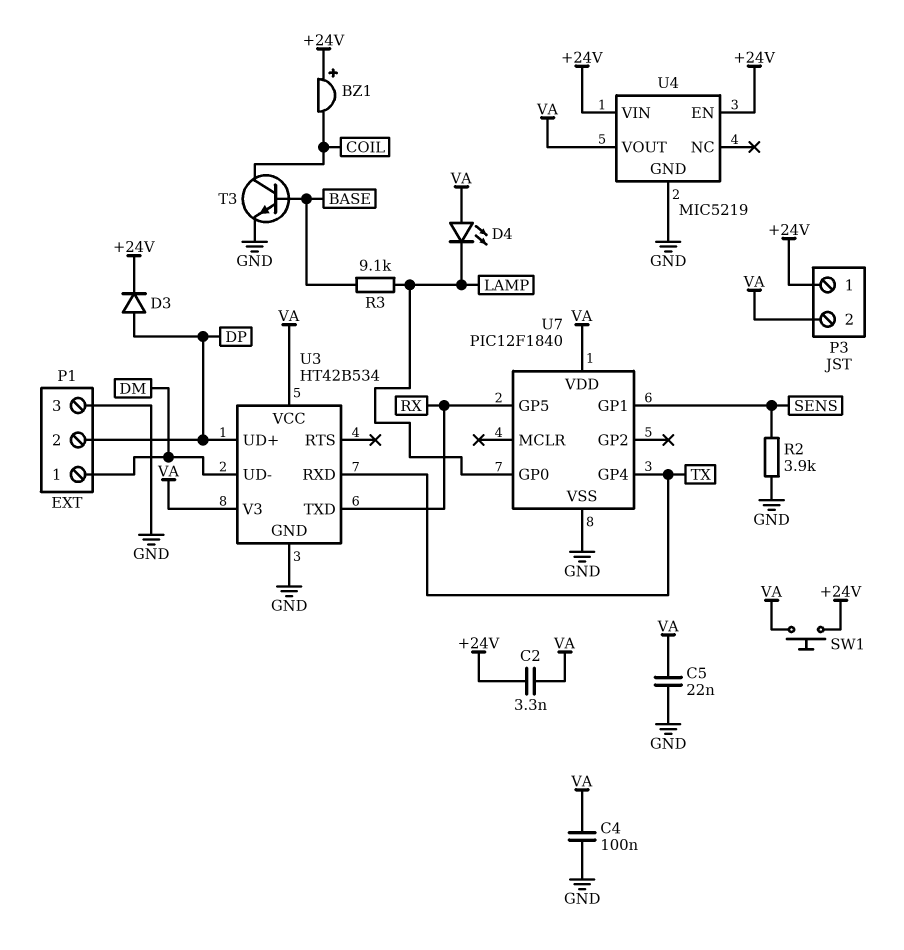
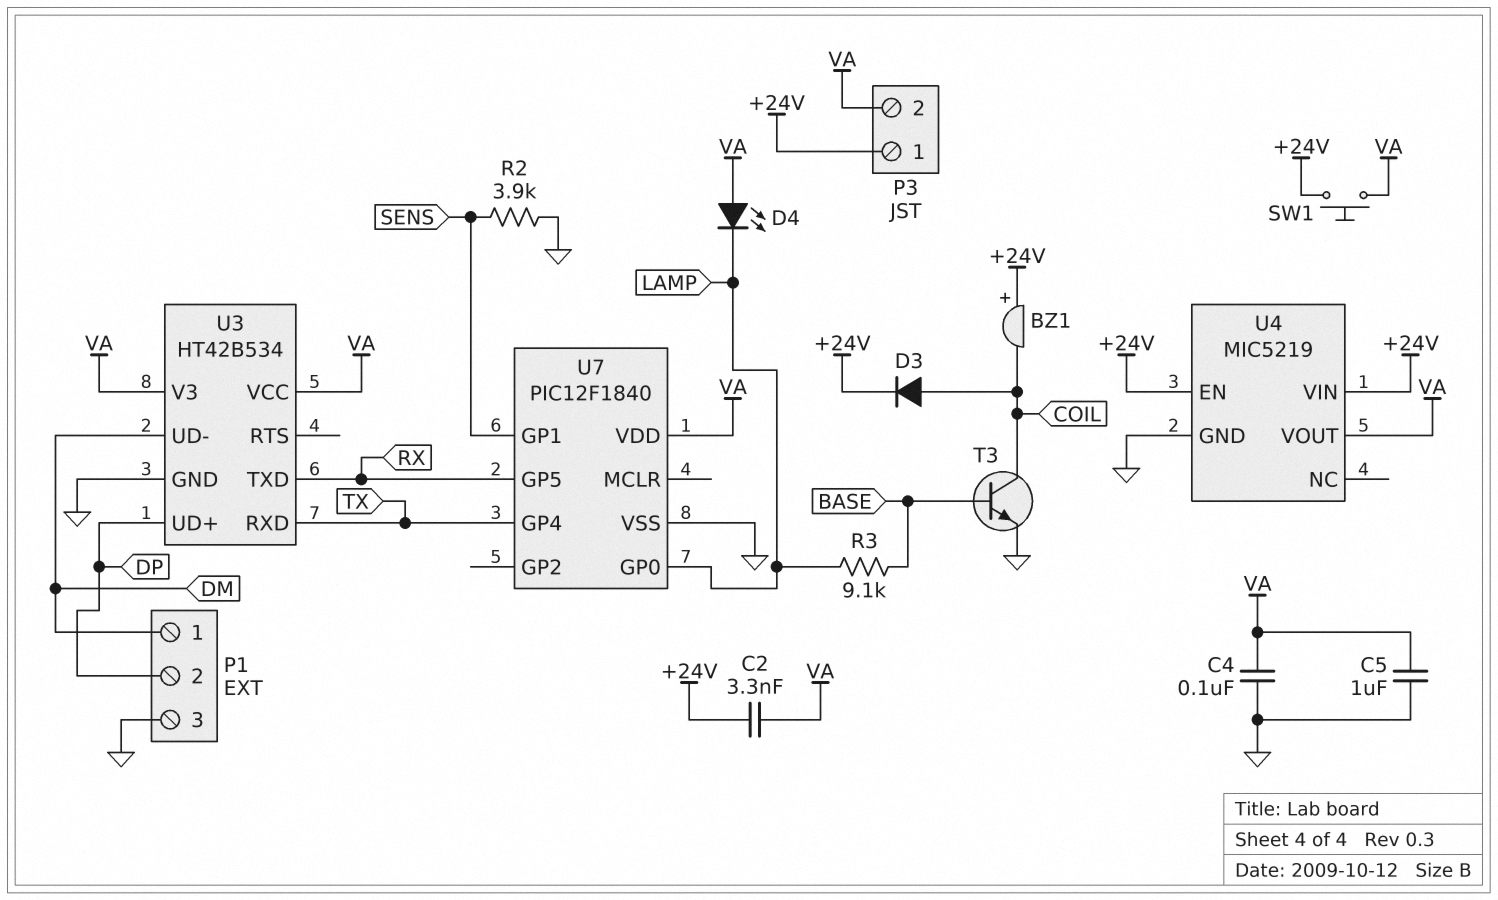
C5: 22nF (GND, VA) -> 1uF (GND, VA)
D3: diode (A DP, K +24V) -> diode (A COIL, K +24V)

